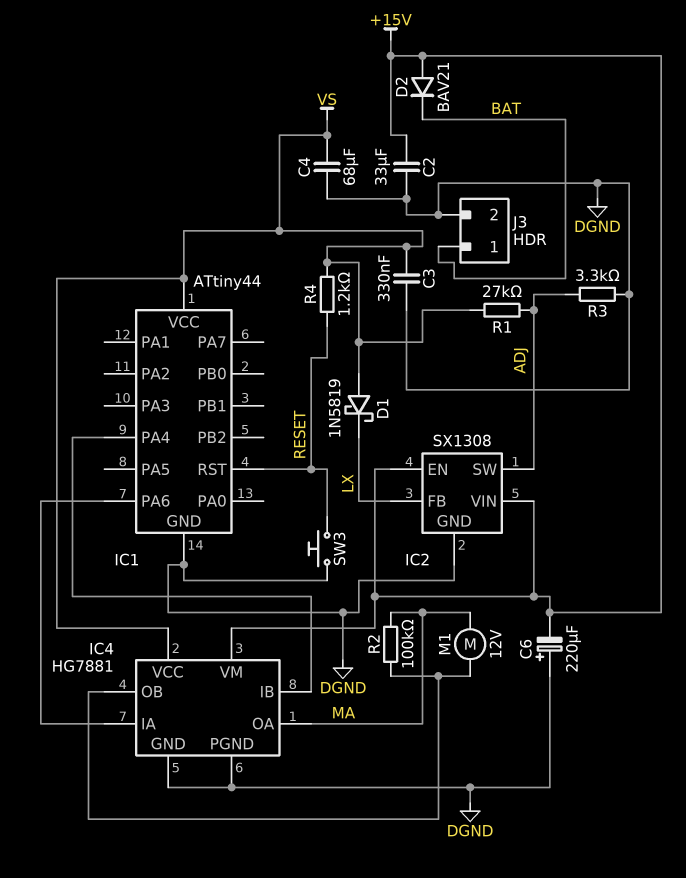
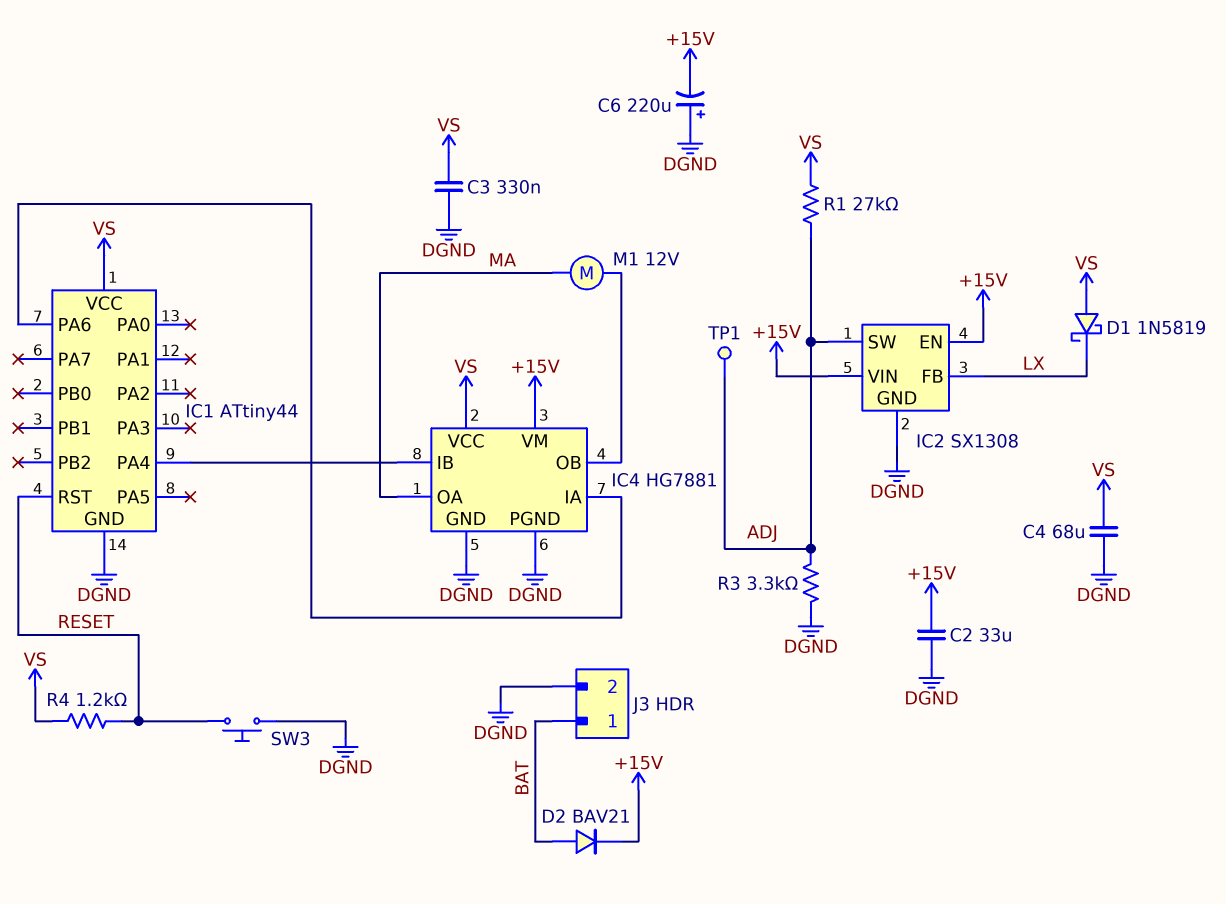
D2: diode BAV21 (A +15V, K BAT) -> diode BAV21 (A BAT, K +15V)
R2: 100k (IC4/OB, MA) -> none
TP1: none -> test point (ADJ)

